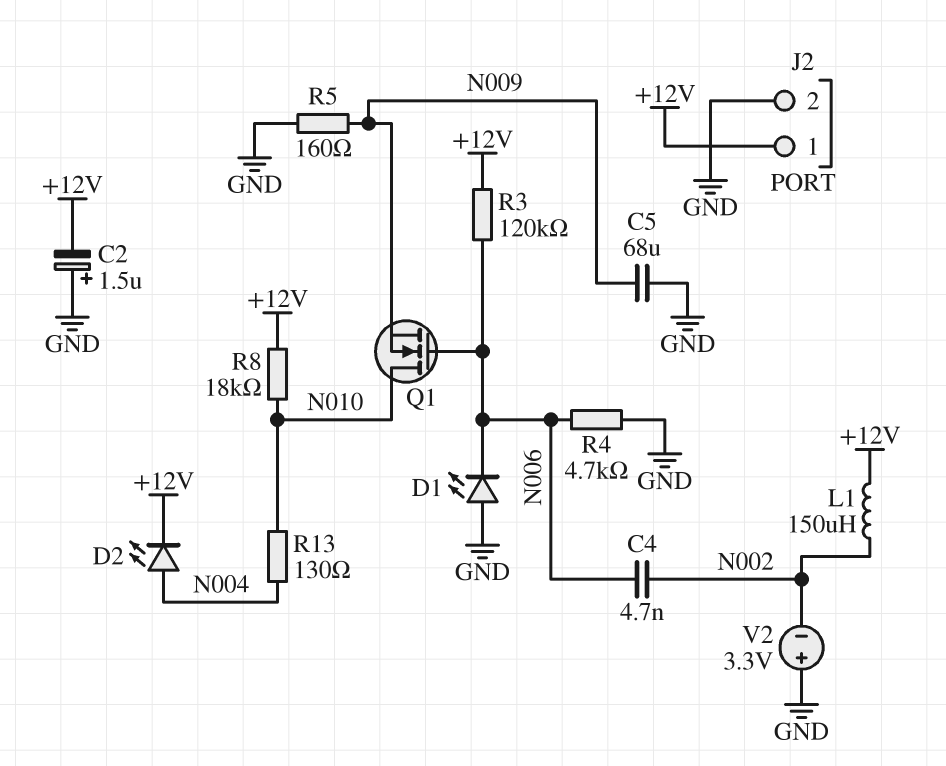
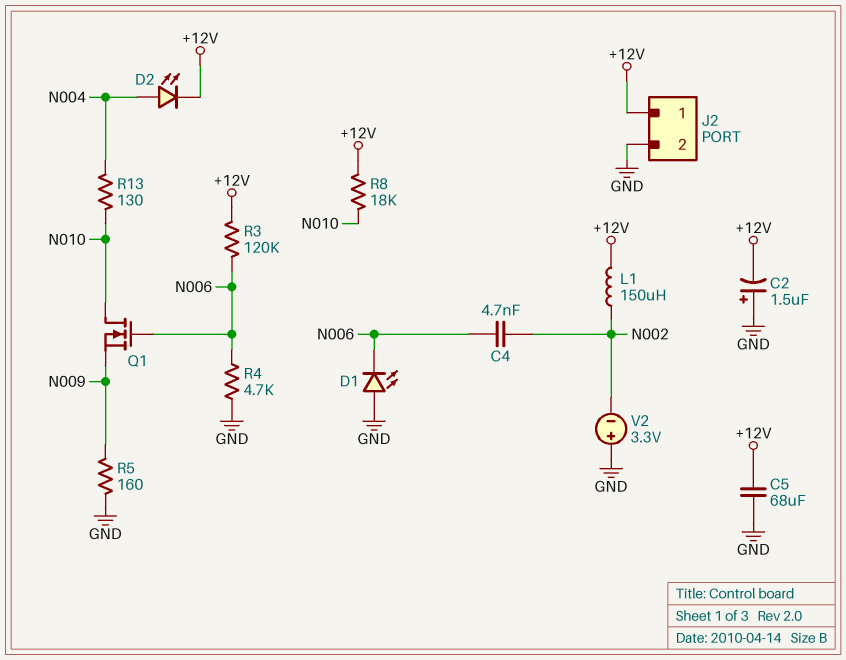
C5: 68uF (GND, N009) -> 68uF (+12V, GND)

